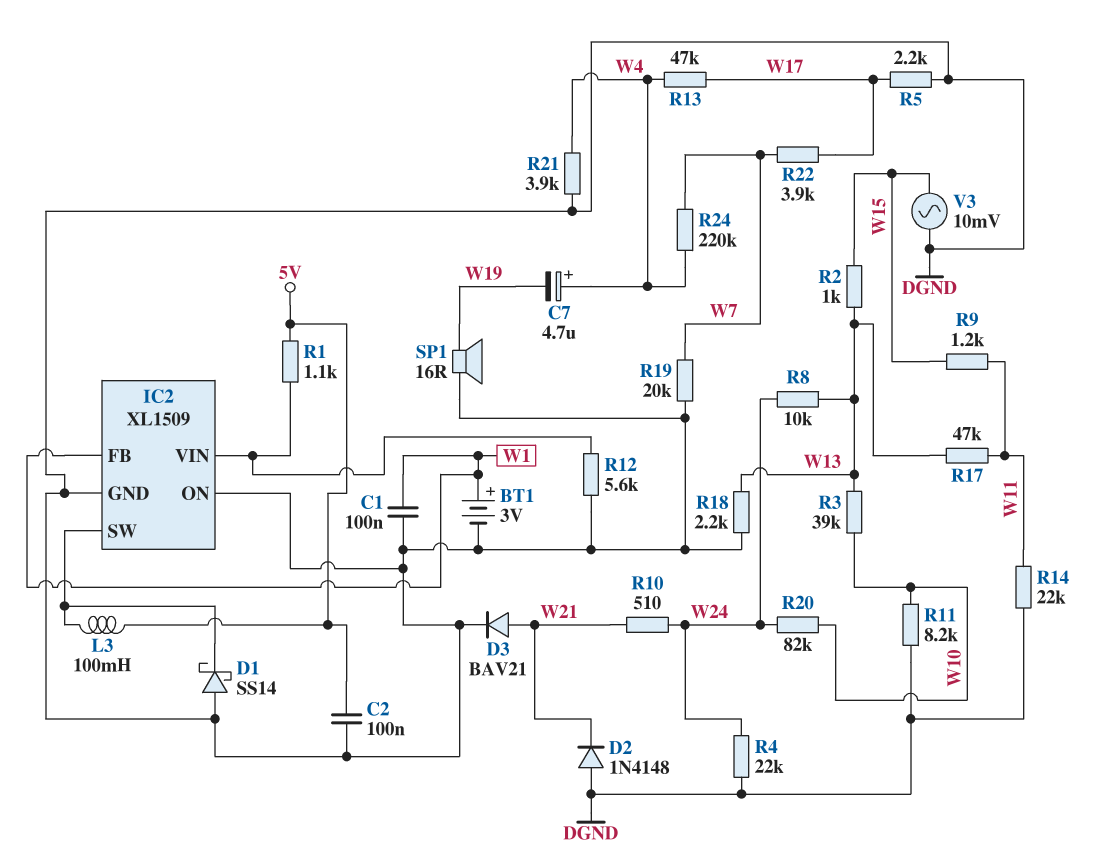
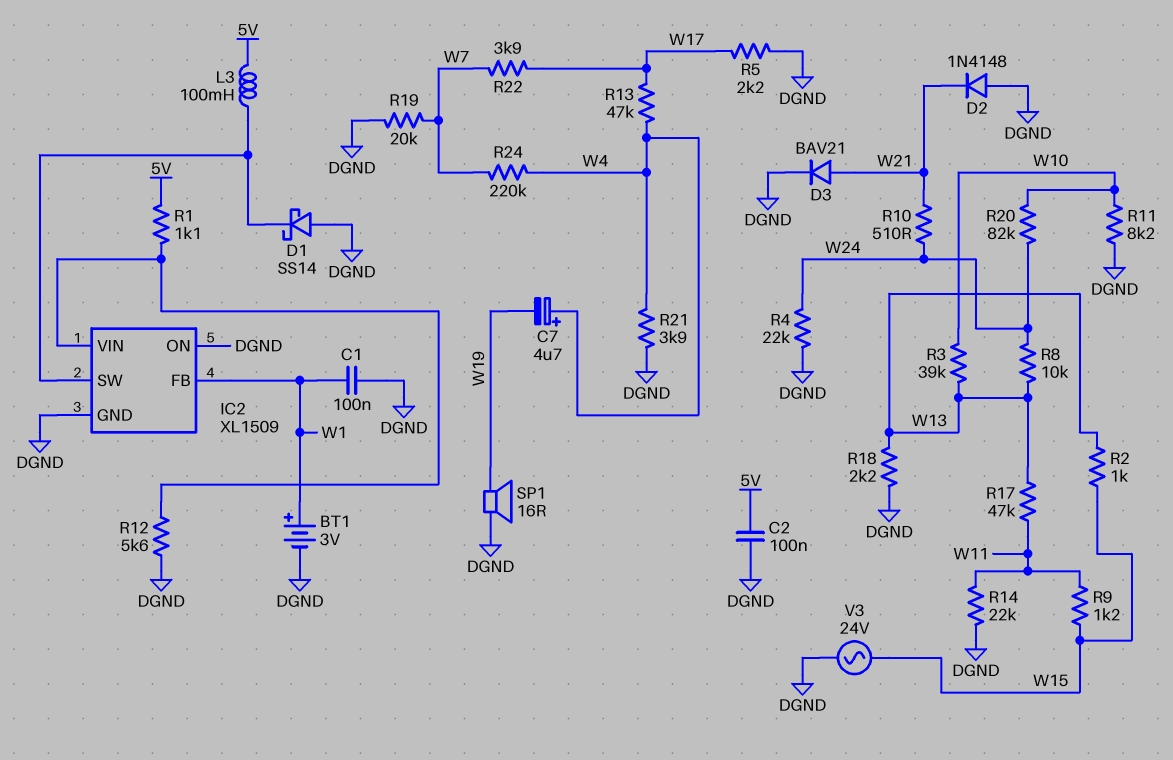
V3: AC 10mV (DGND, W15) -> AC 24V (DGND, W15)

